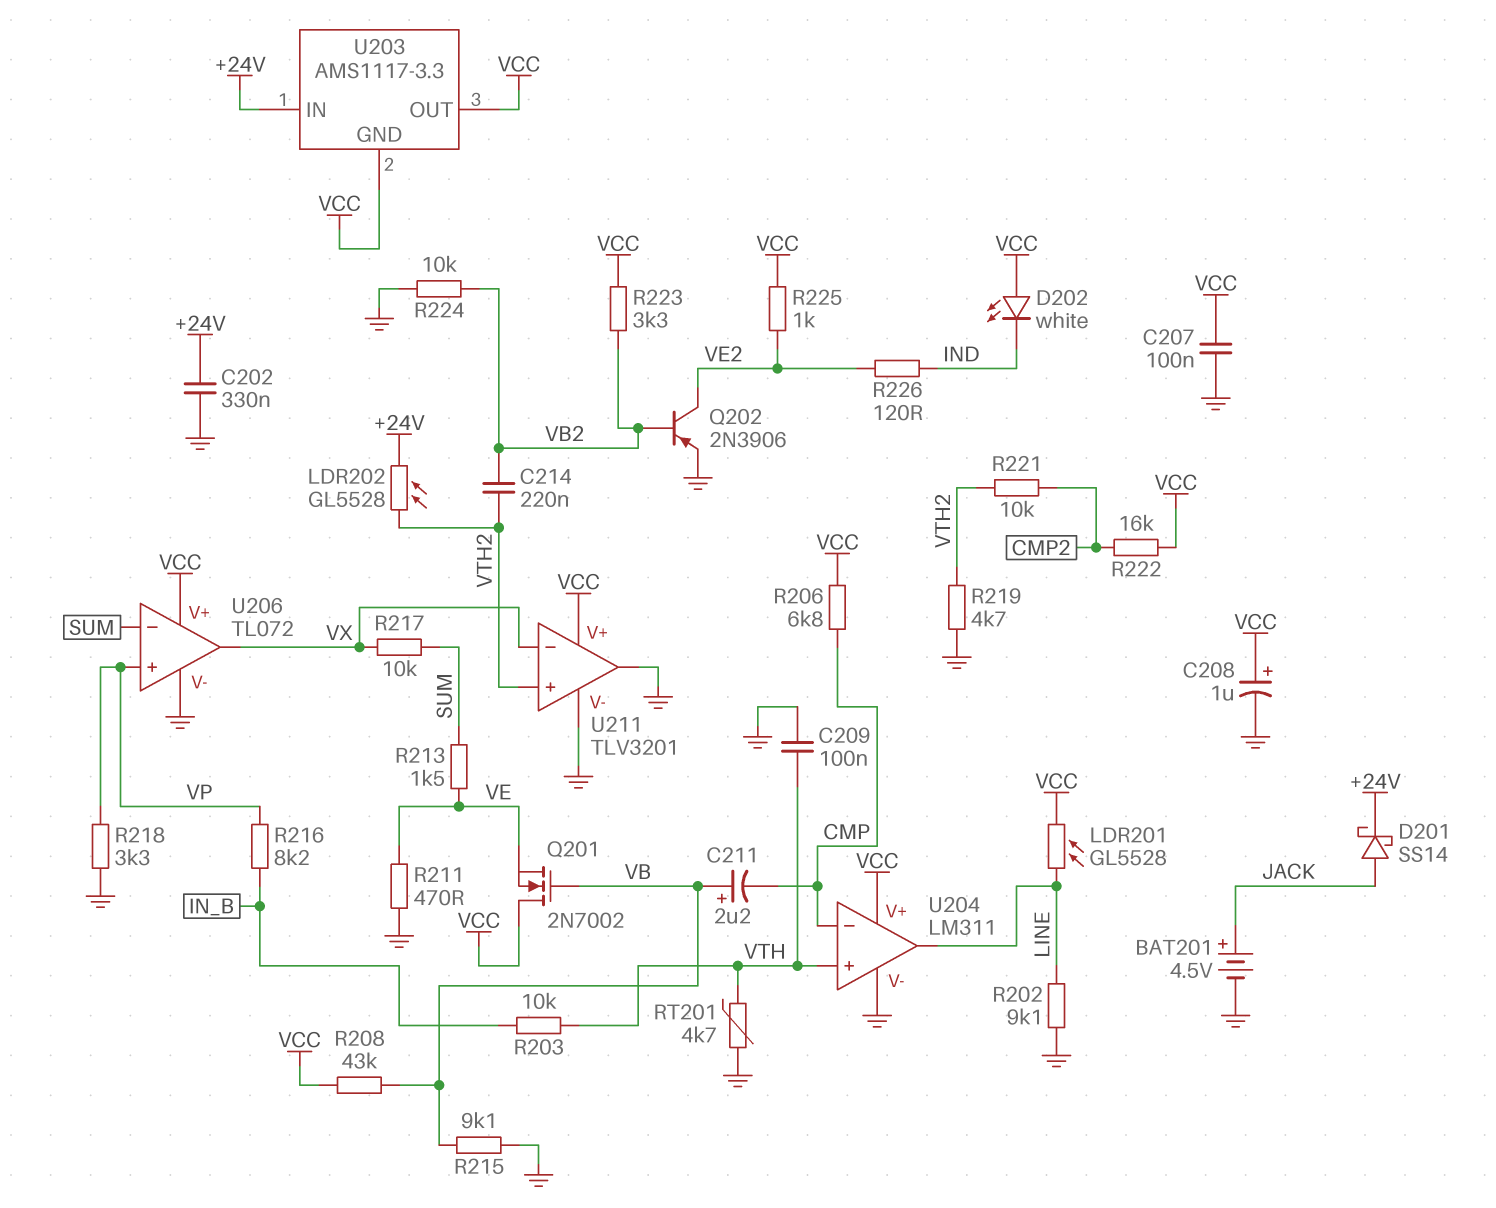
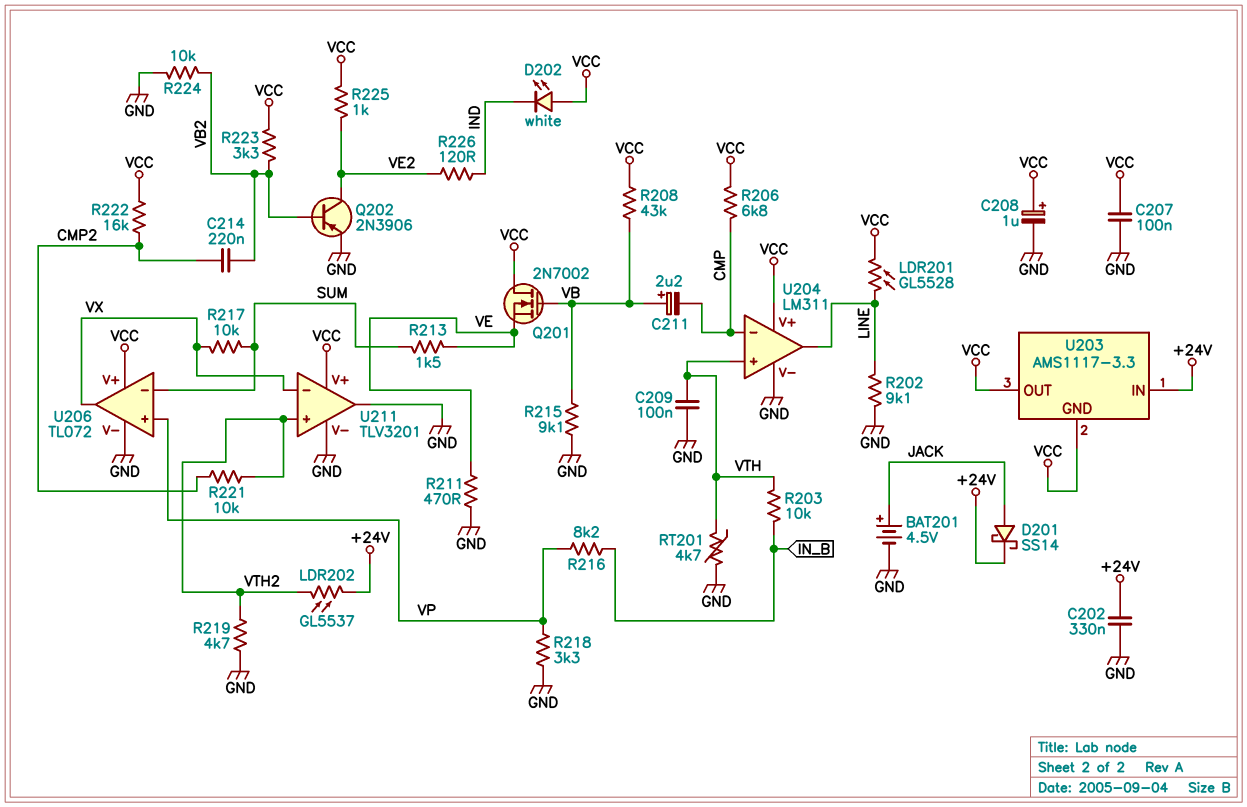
C214: 220nF (VB2, VTH2) -> 220nF (CMP2, VB2)
LDR202: GL5528 (+24V, VTH2) -> GL5537 (+24V, VTH2)

